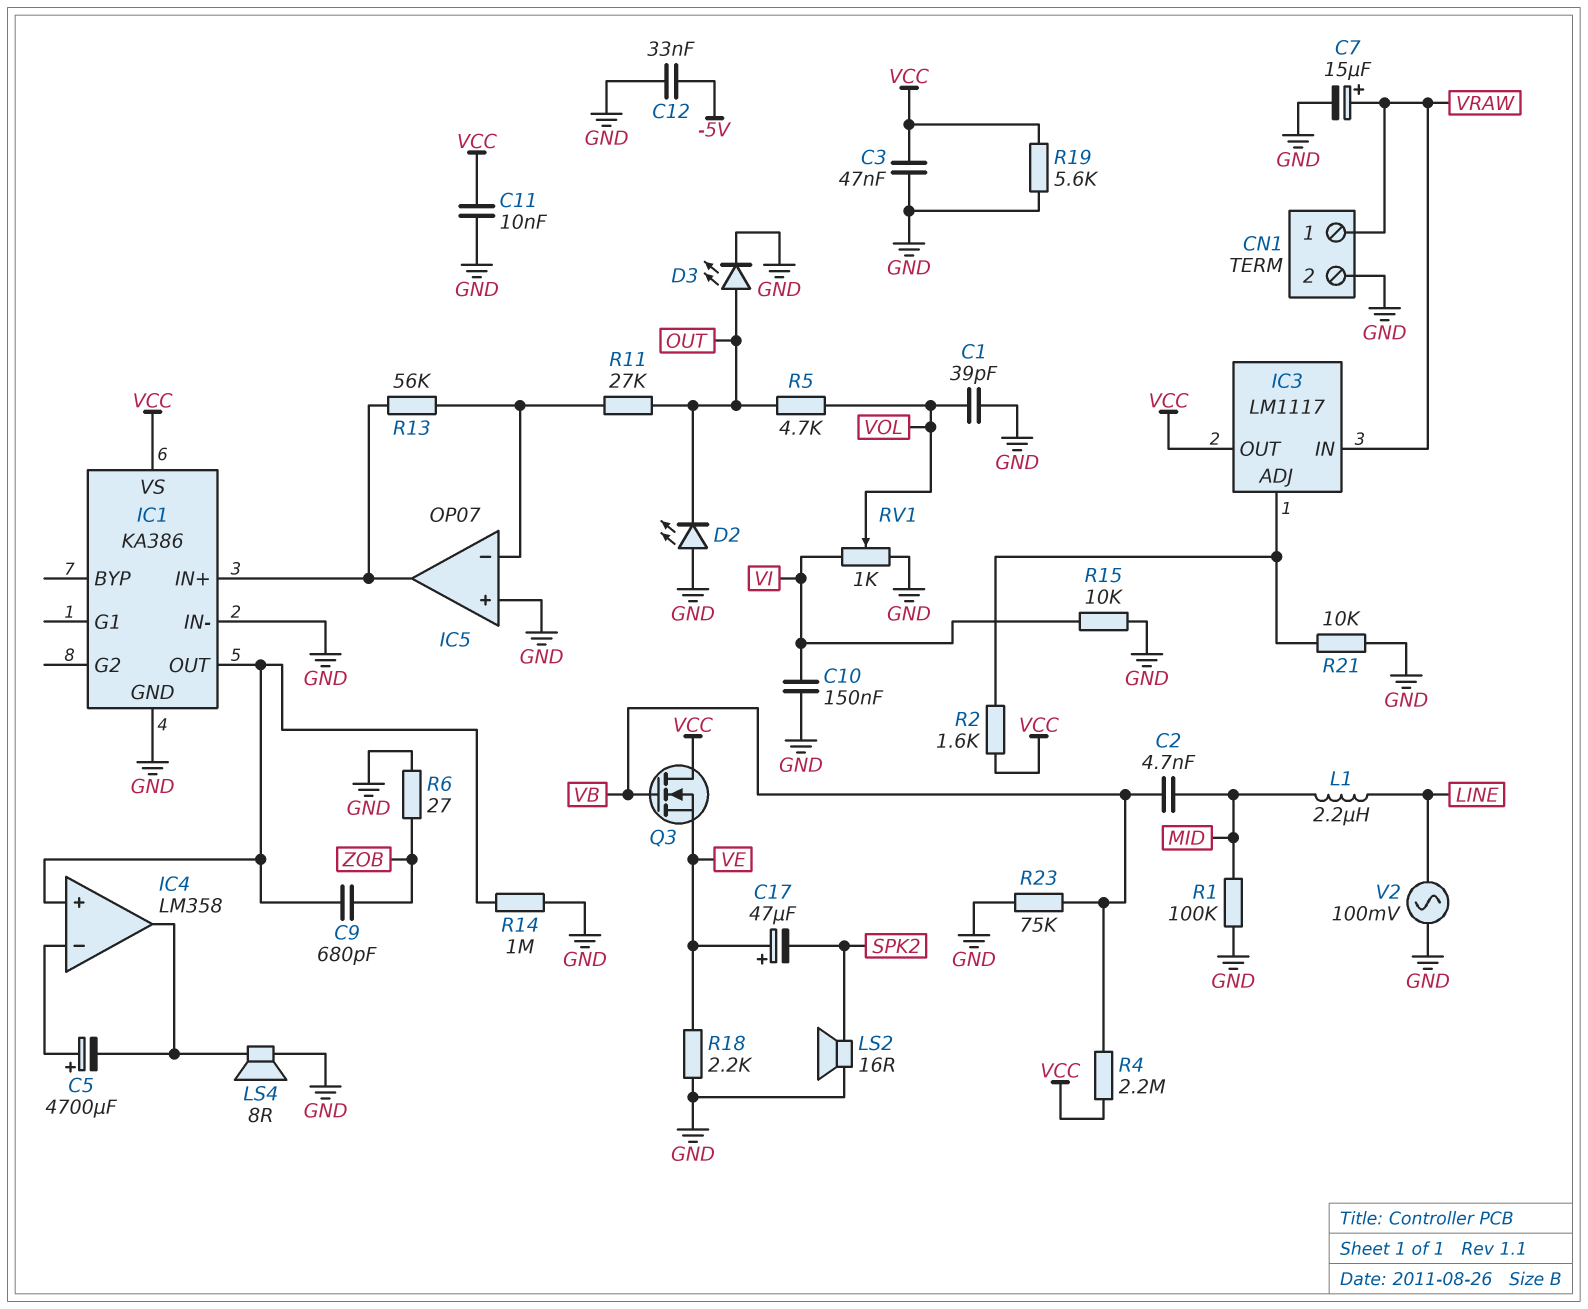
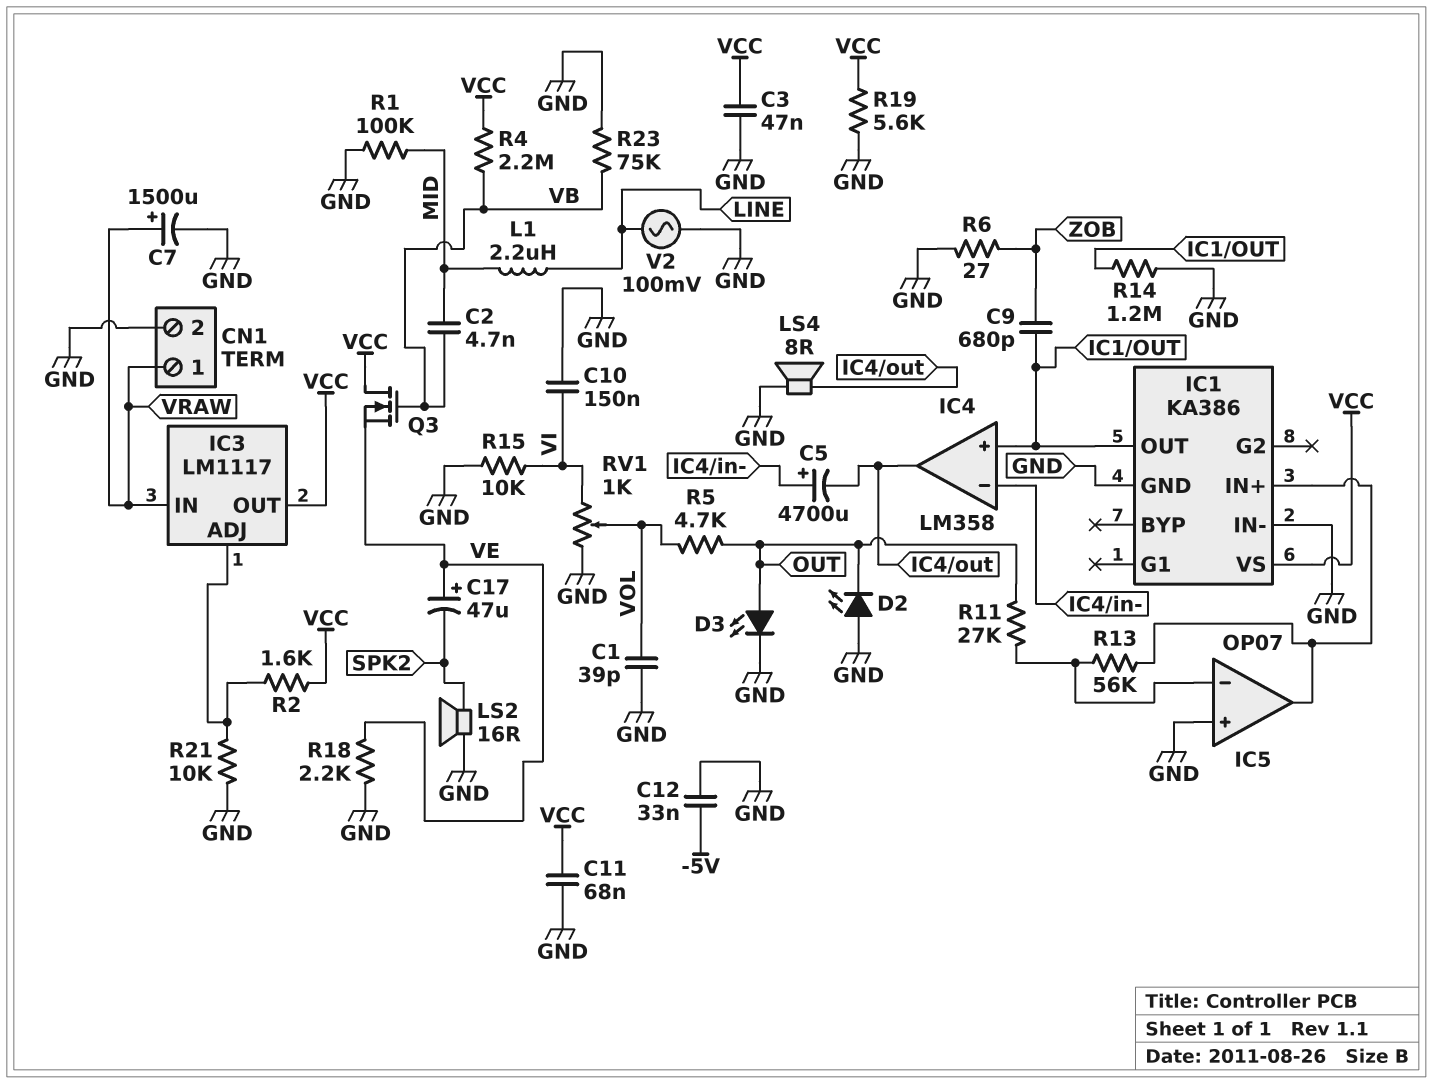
C7: 15uF (plus VRAW, minus GND) -> 1500uF (plus VRAW, minus GND)
C11: 10nF (GND, VCC) -> 68nF (GND, VCC)
R14: 1M (GND, IC1/OUT) -> 1.2M (GND, IC1/OUT)

